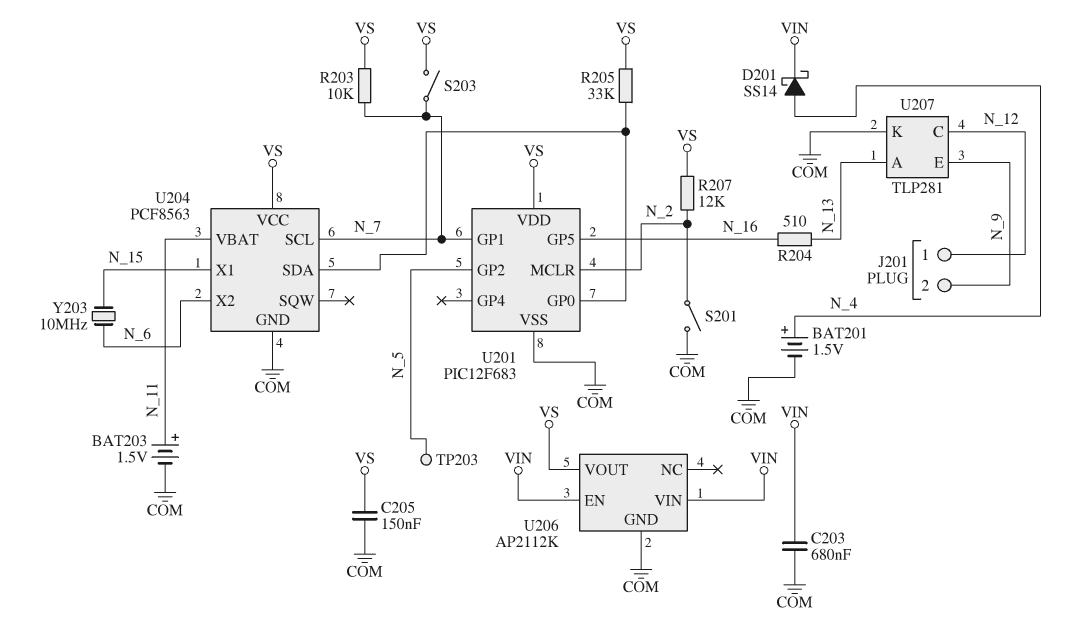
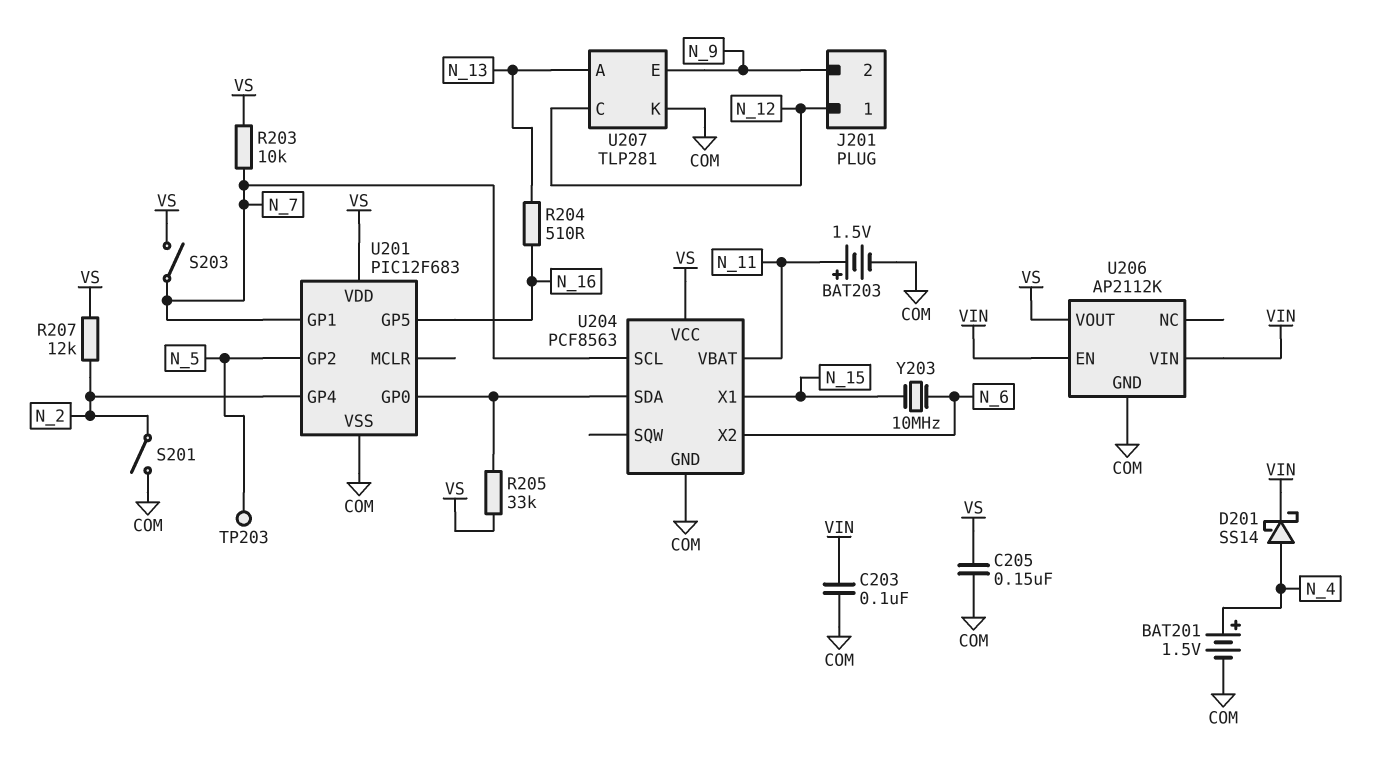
C203: 680nF (COM, VIN) -> 100nF (COM, VIN)
U201 pin GP4: none -> N_2
U201 pin MCLR: N_2 -> none

